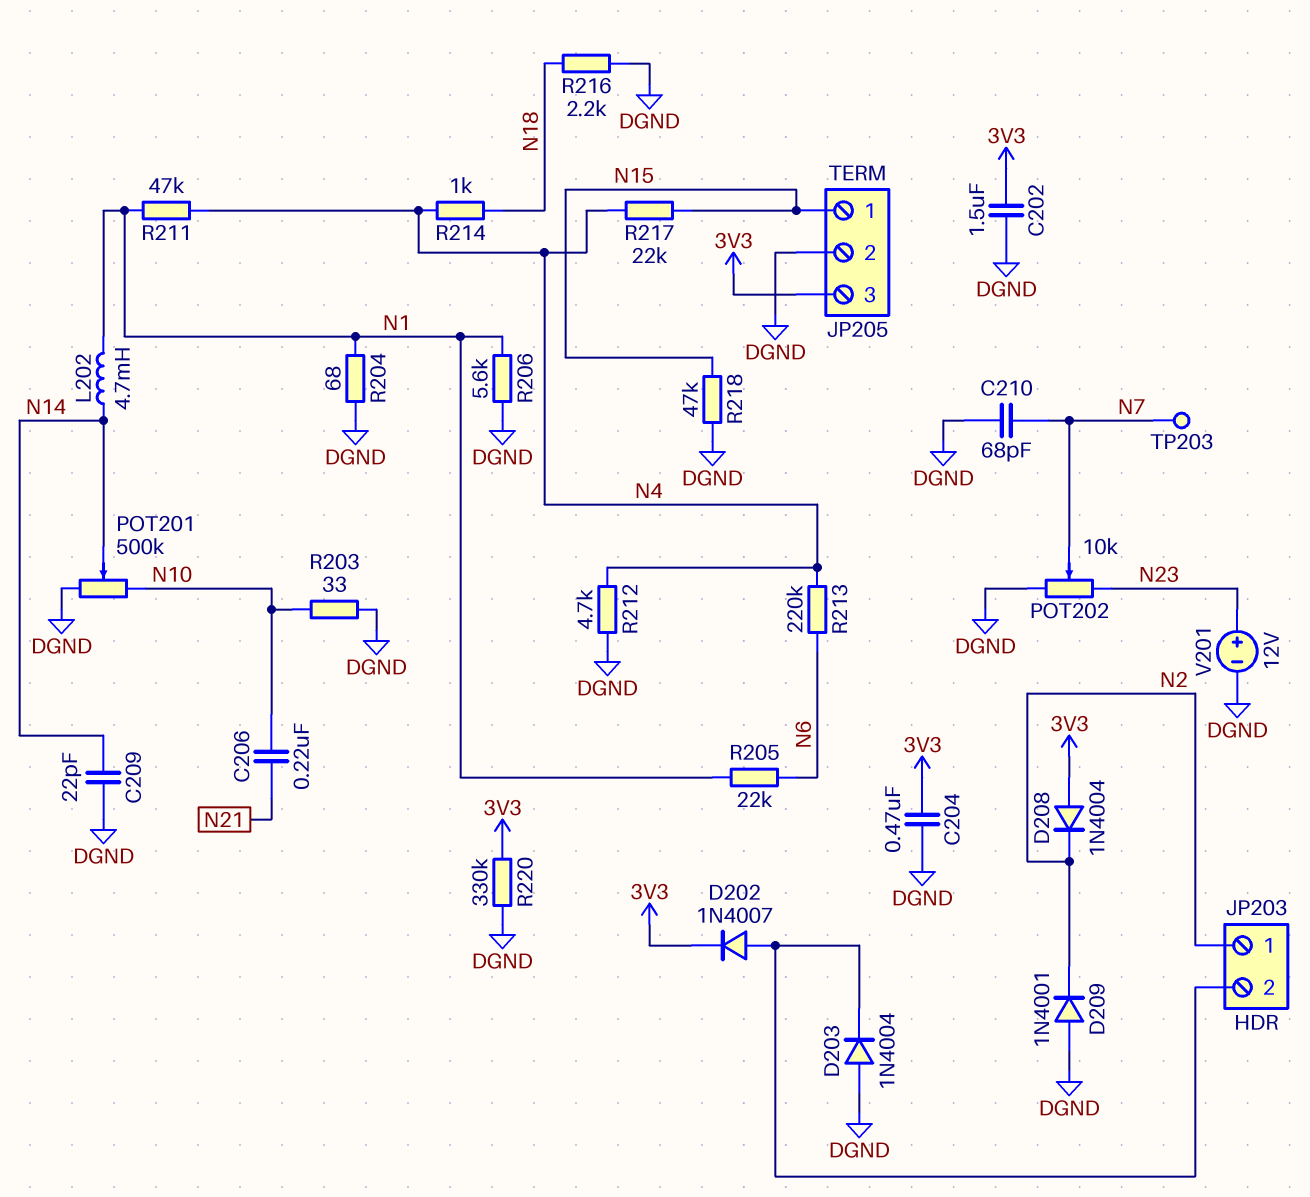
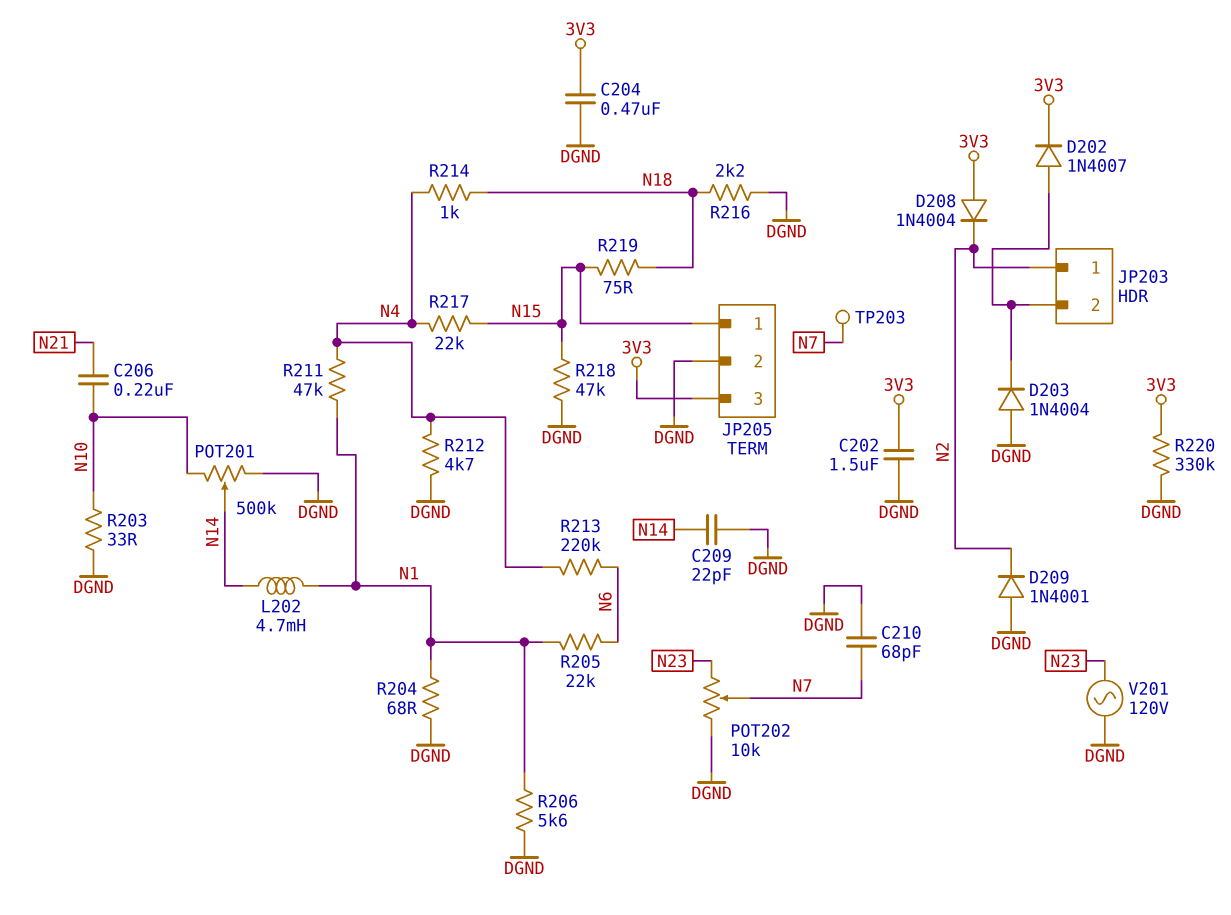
R219: none -> 75 (N15, N18)
V201: 12V (plus N23, minus DGND) -> AC 120V (DGND, N23)

